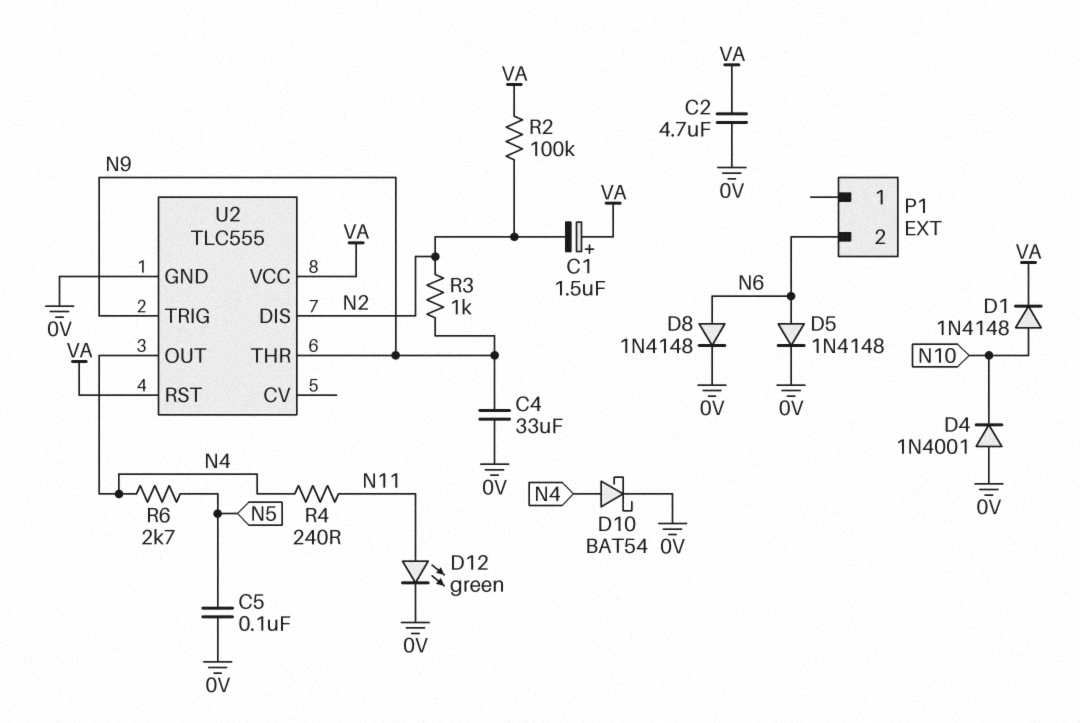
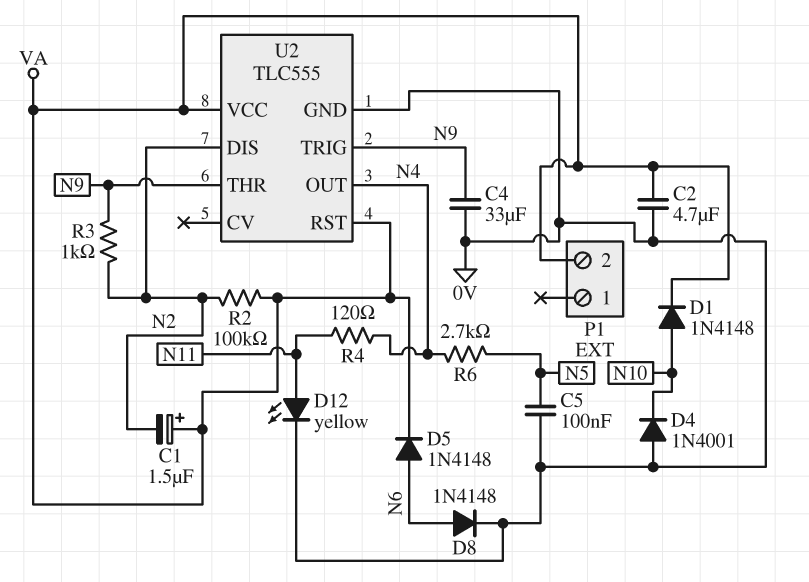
D5: diode 1N4148 (A N6, K 0V) -> diode 1N4148 (A N6, K VA)
D10: schottky BAT54 (A N4, K 0V) -> none
D12: LED green (A N11, K 0V) -> LED yellow (A N11, K 0V)
P1 pin 2: N6 -> VA
R4: 240 (N4, N11) -> 120 (N4, N11)

